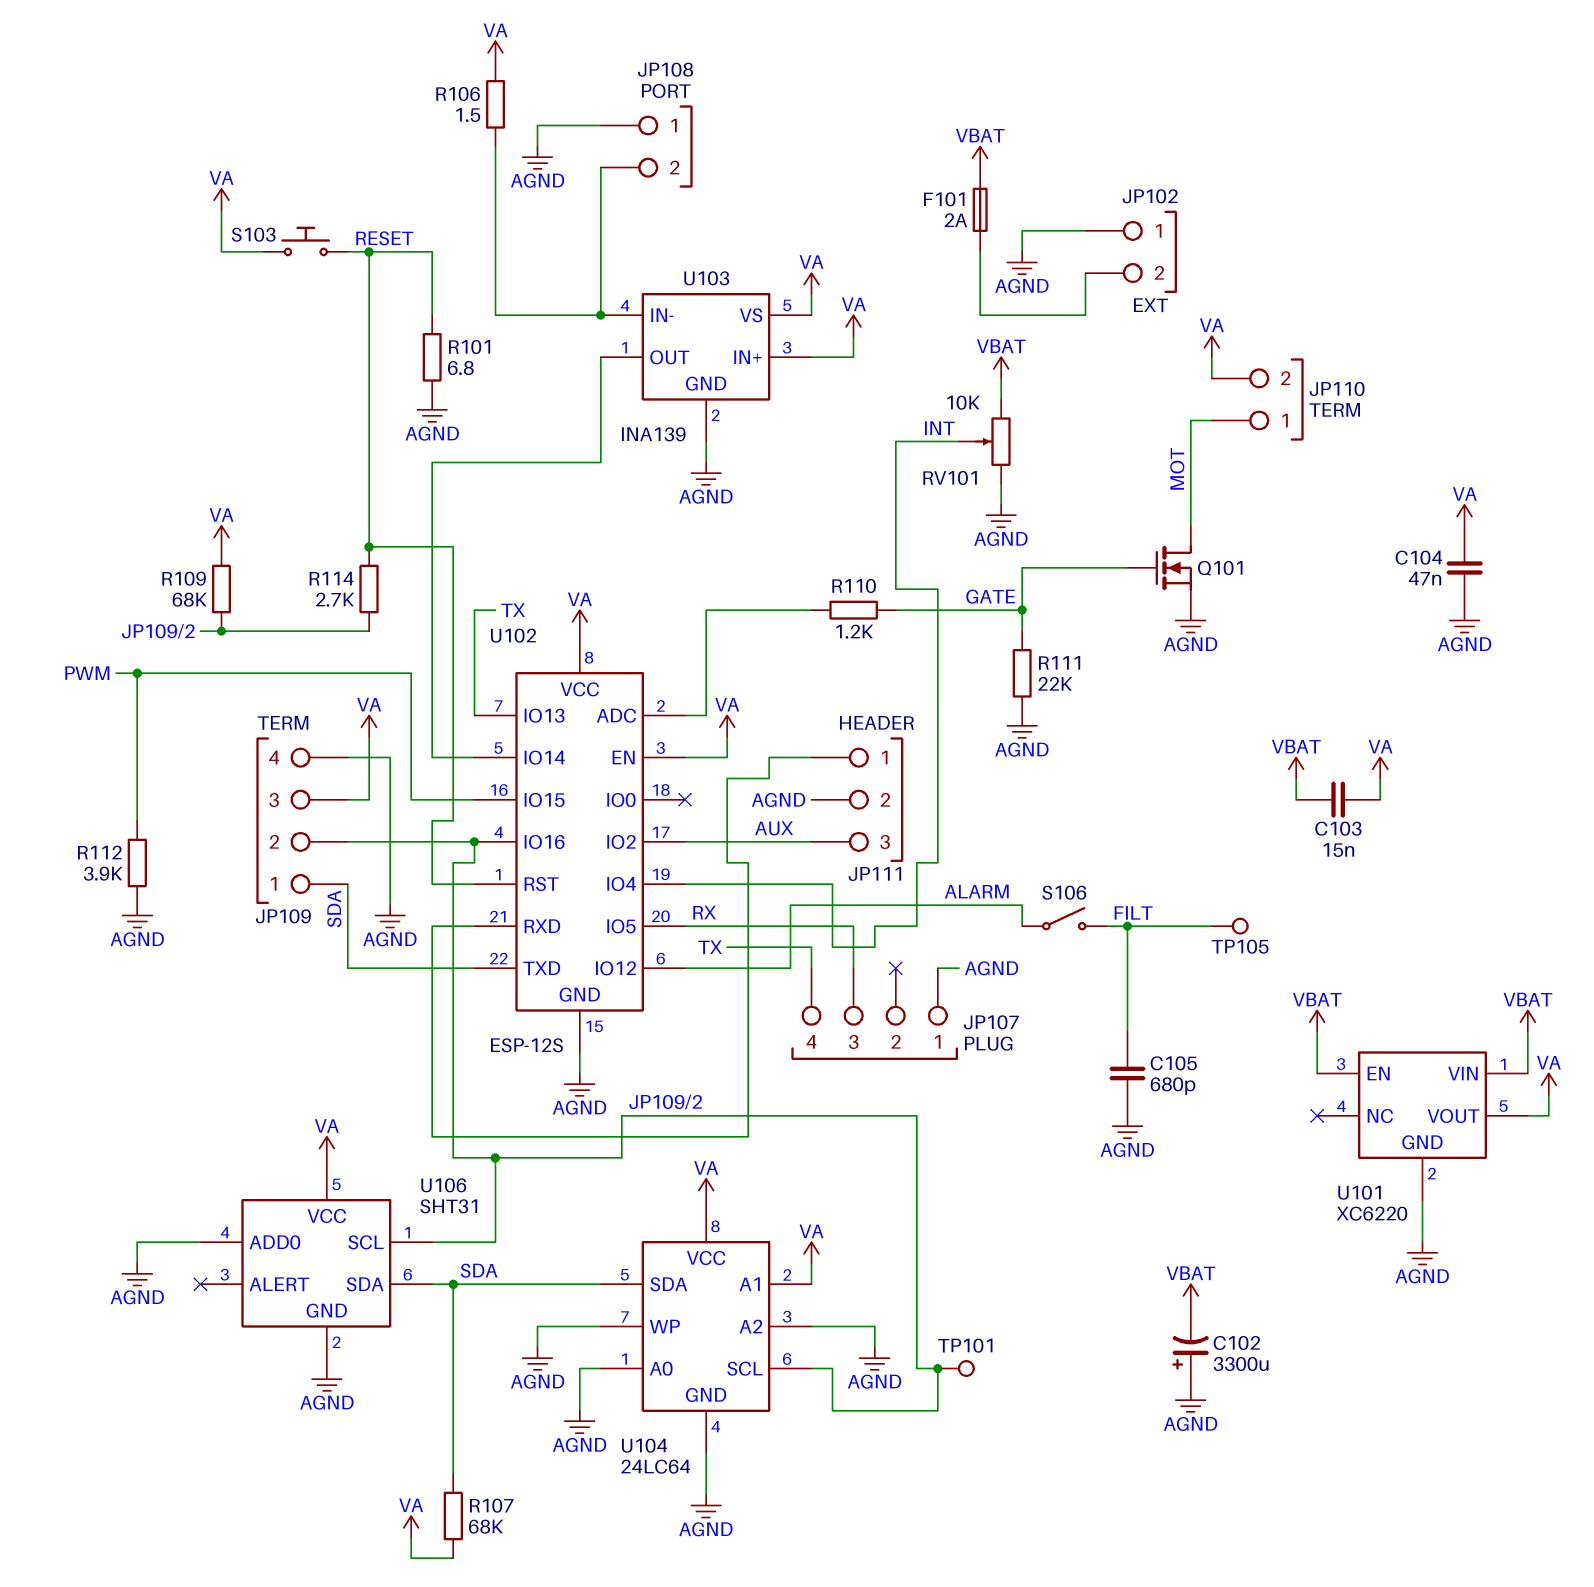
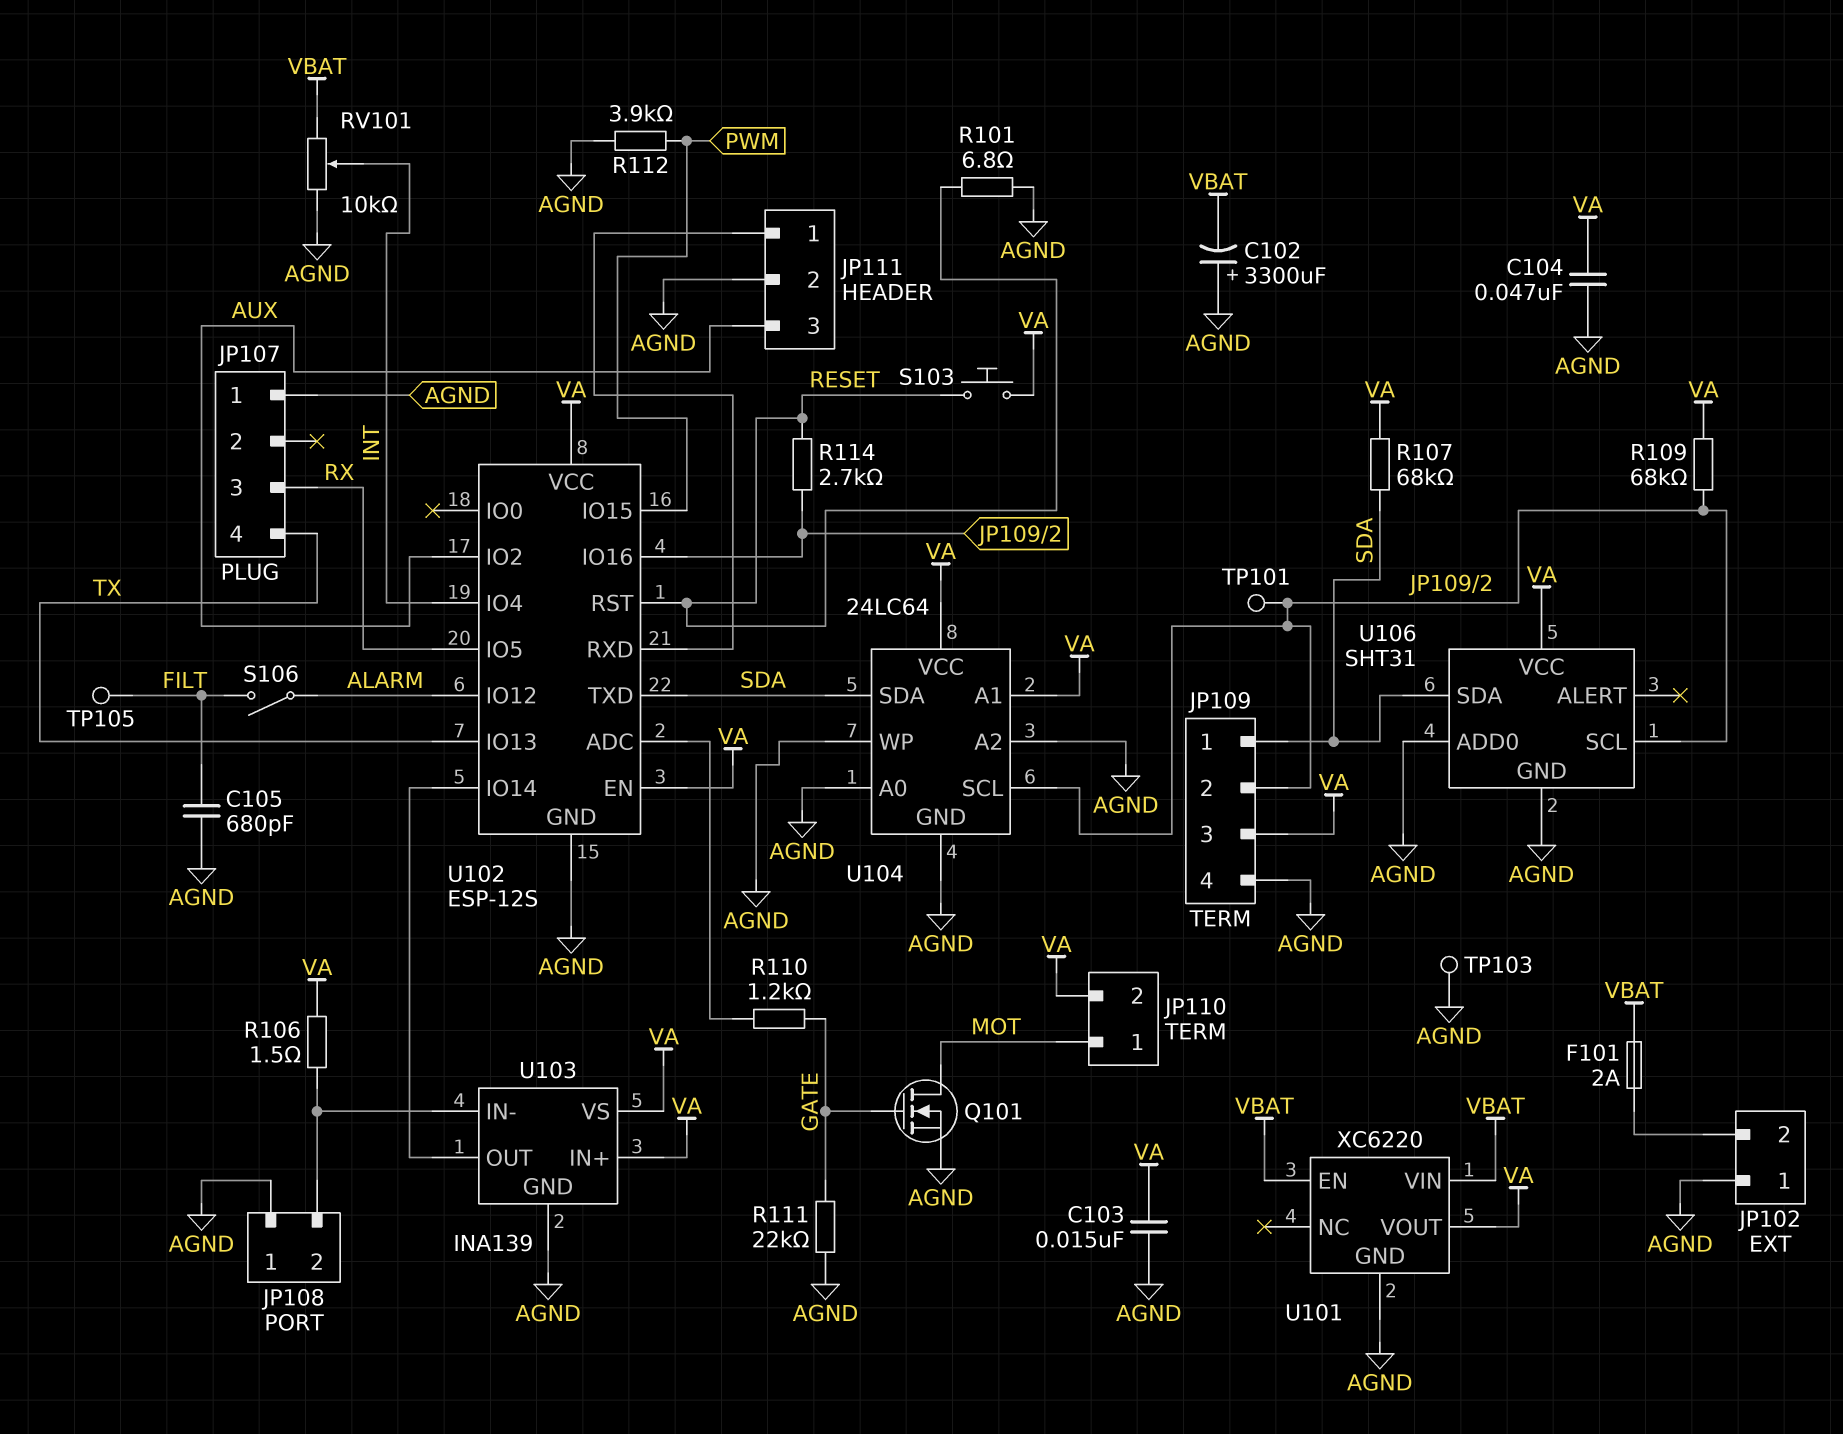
C103: 15nF (VA, VBAT) -> 15nF (AGND, VA)
TP103: none -> test point (AGND)

